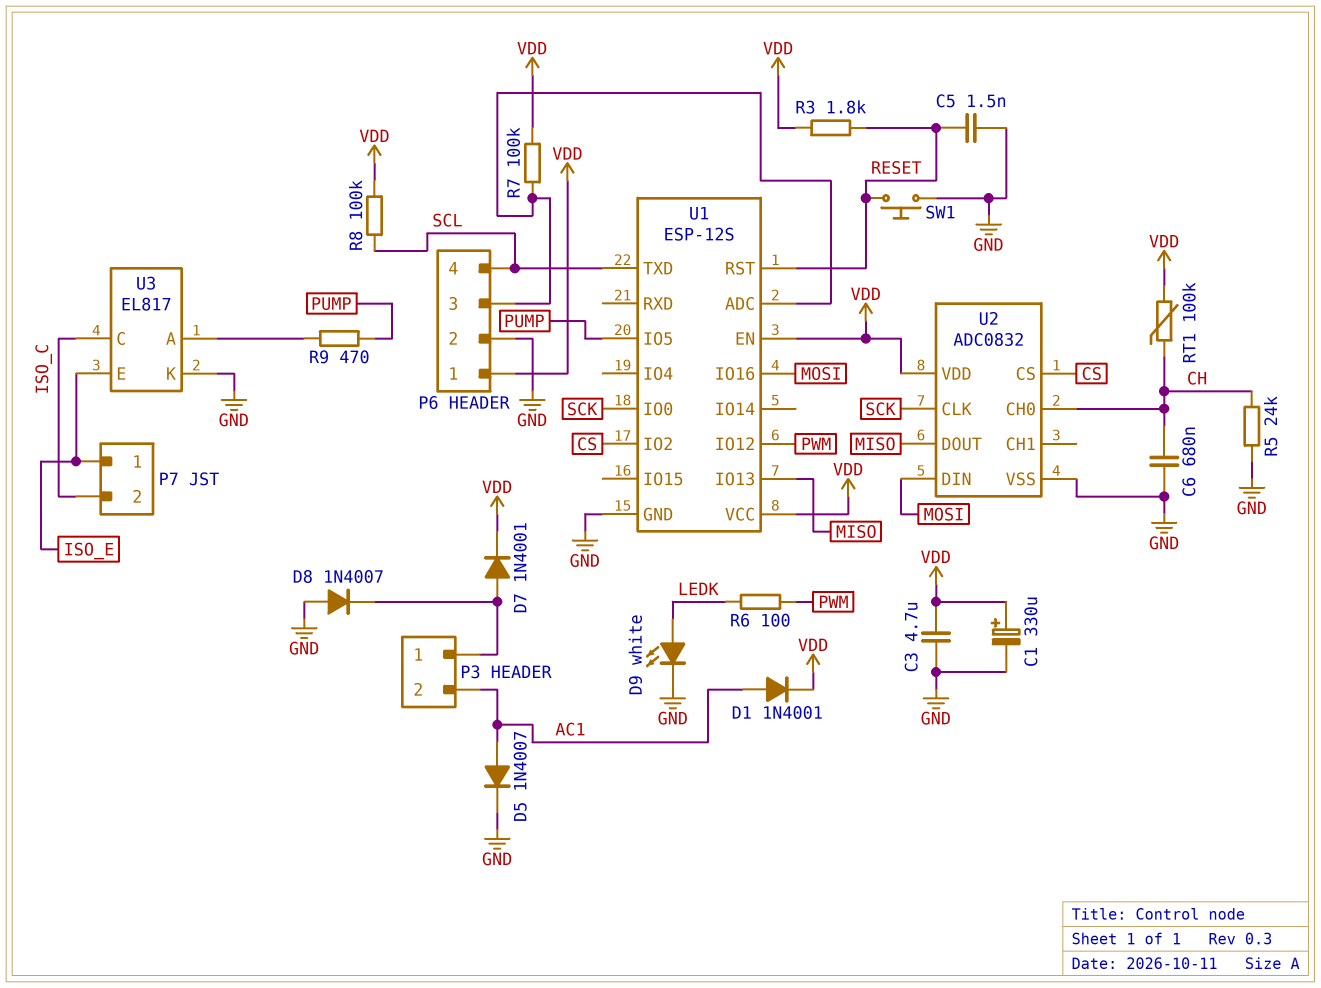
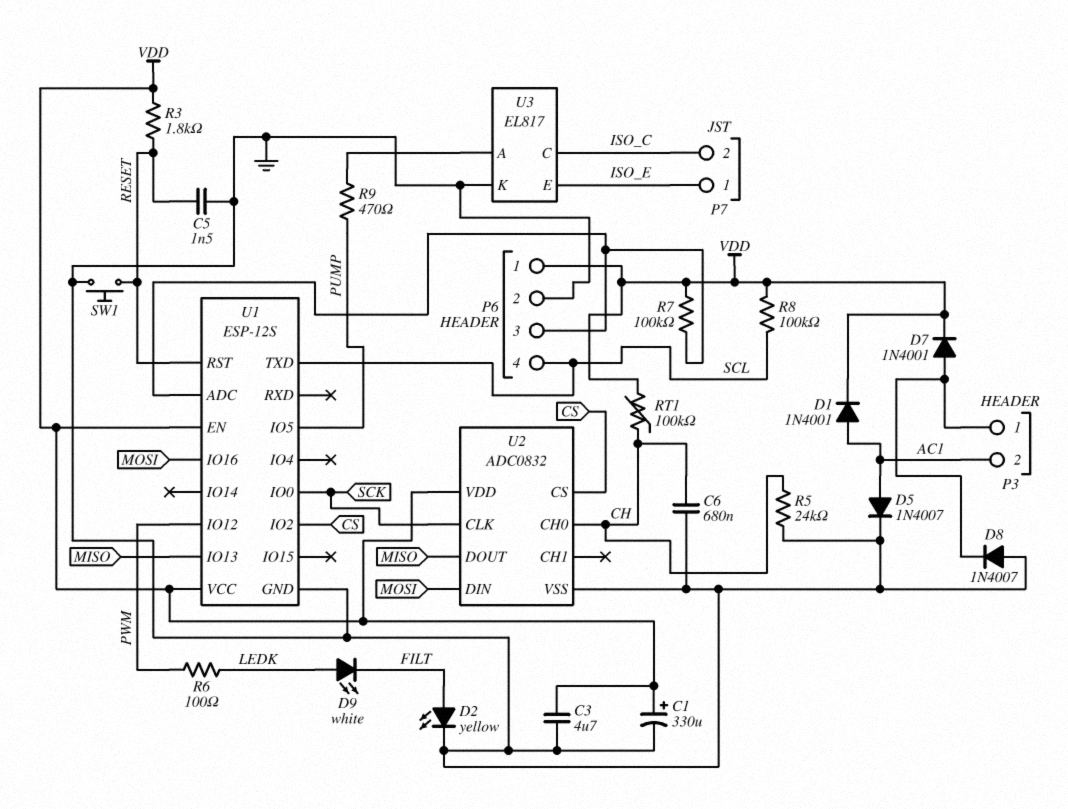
D2: none -> LED yellow (A FILT, K GND)
D9: LED white (A LEDK, K GND) -> LED white (A LEDK, K FILT)

